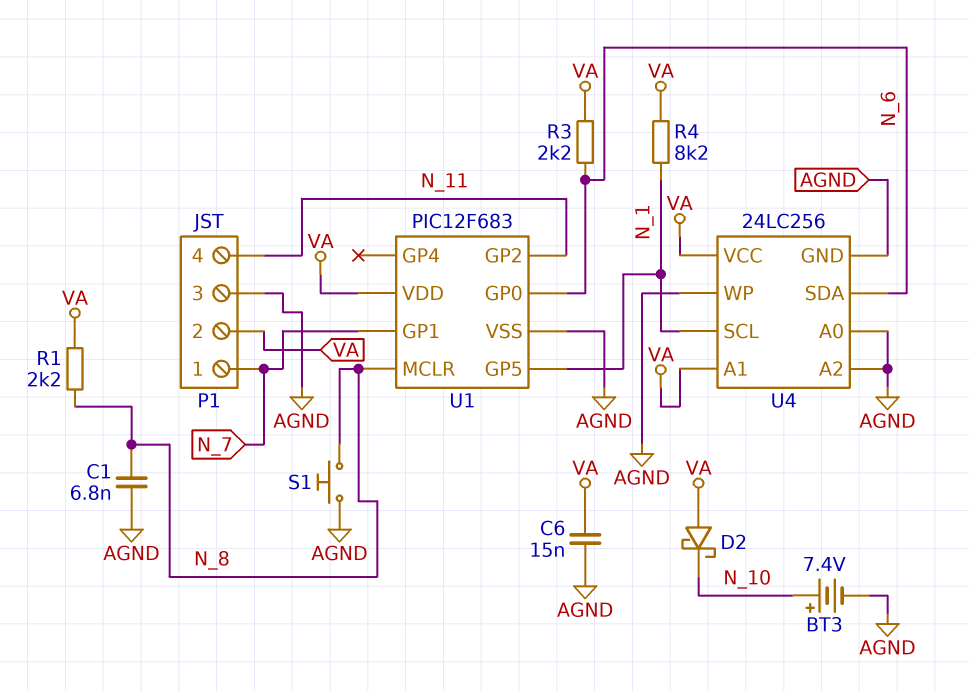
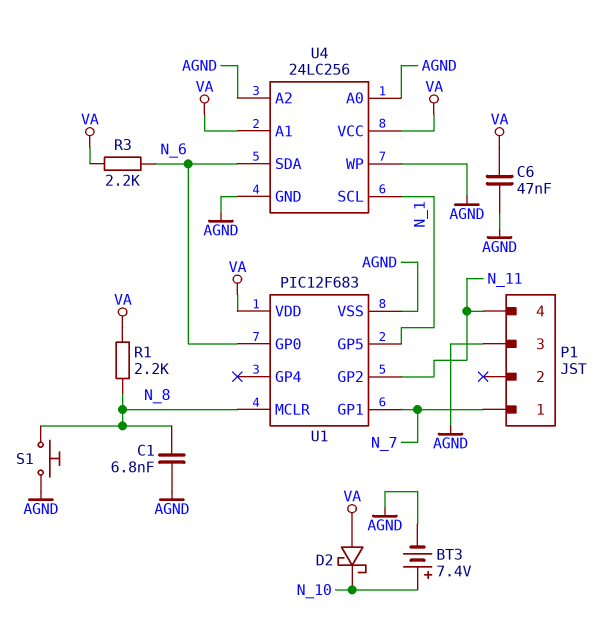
C6: 15nF (AGND, VA) -> 47nF (AGND, VA)
P1 pin 2: VA -> none
R4: 8.2k (N_1, VA) -> none

